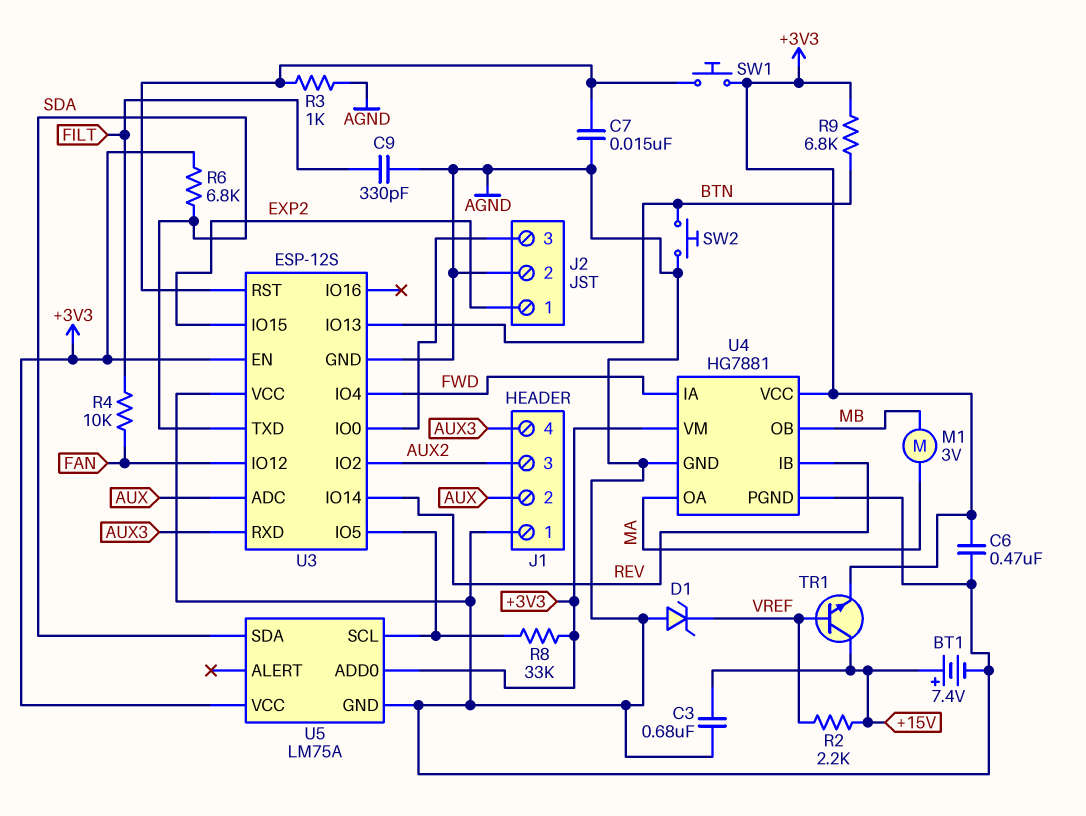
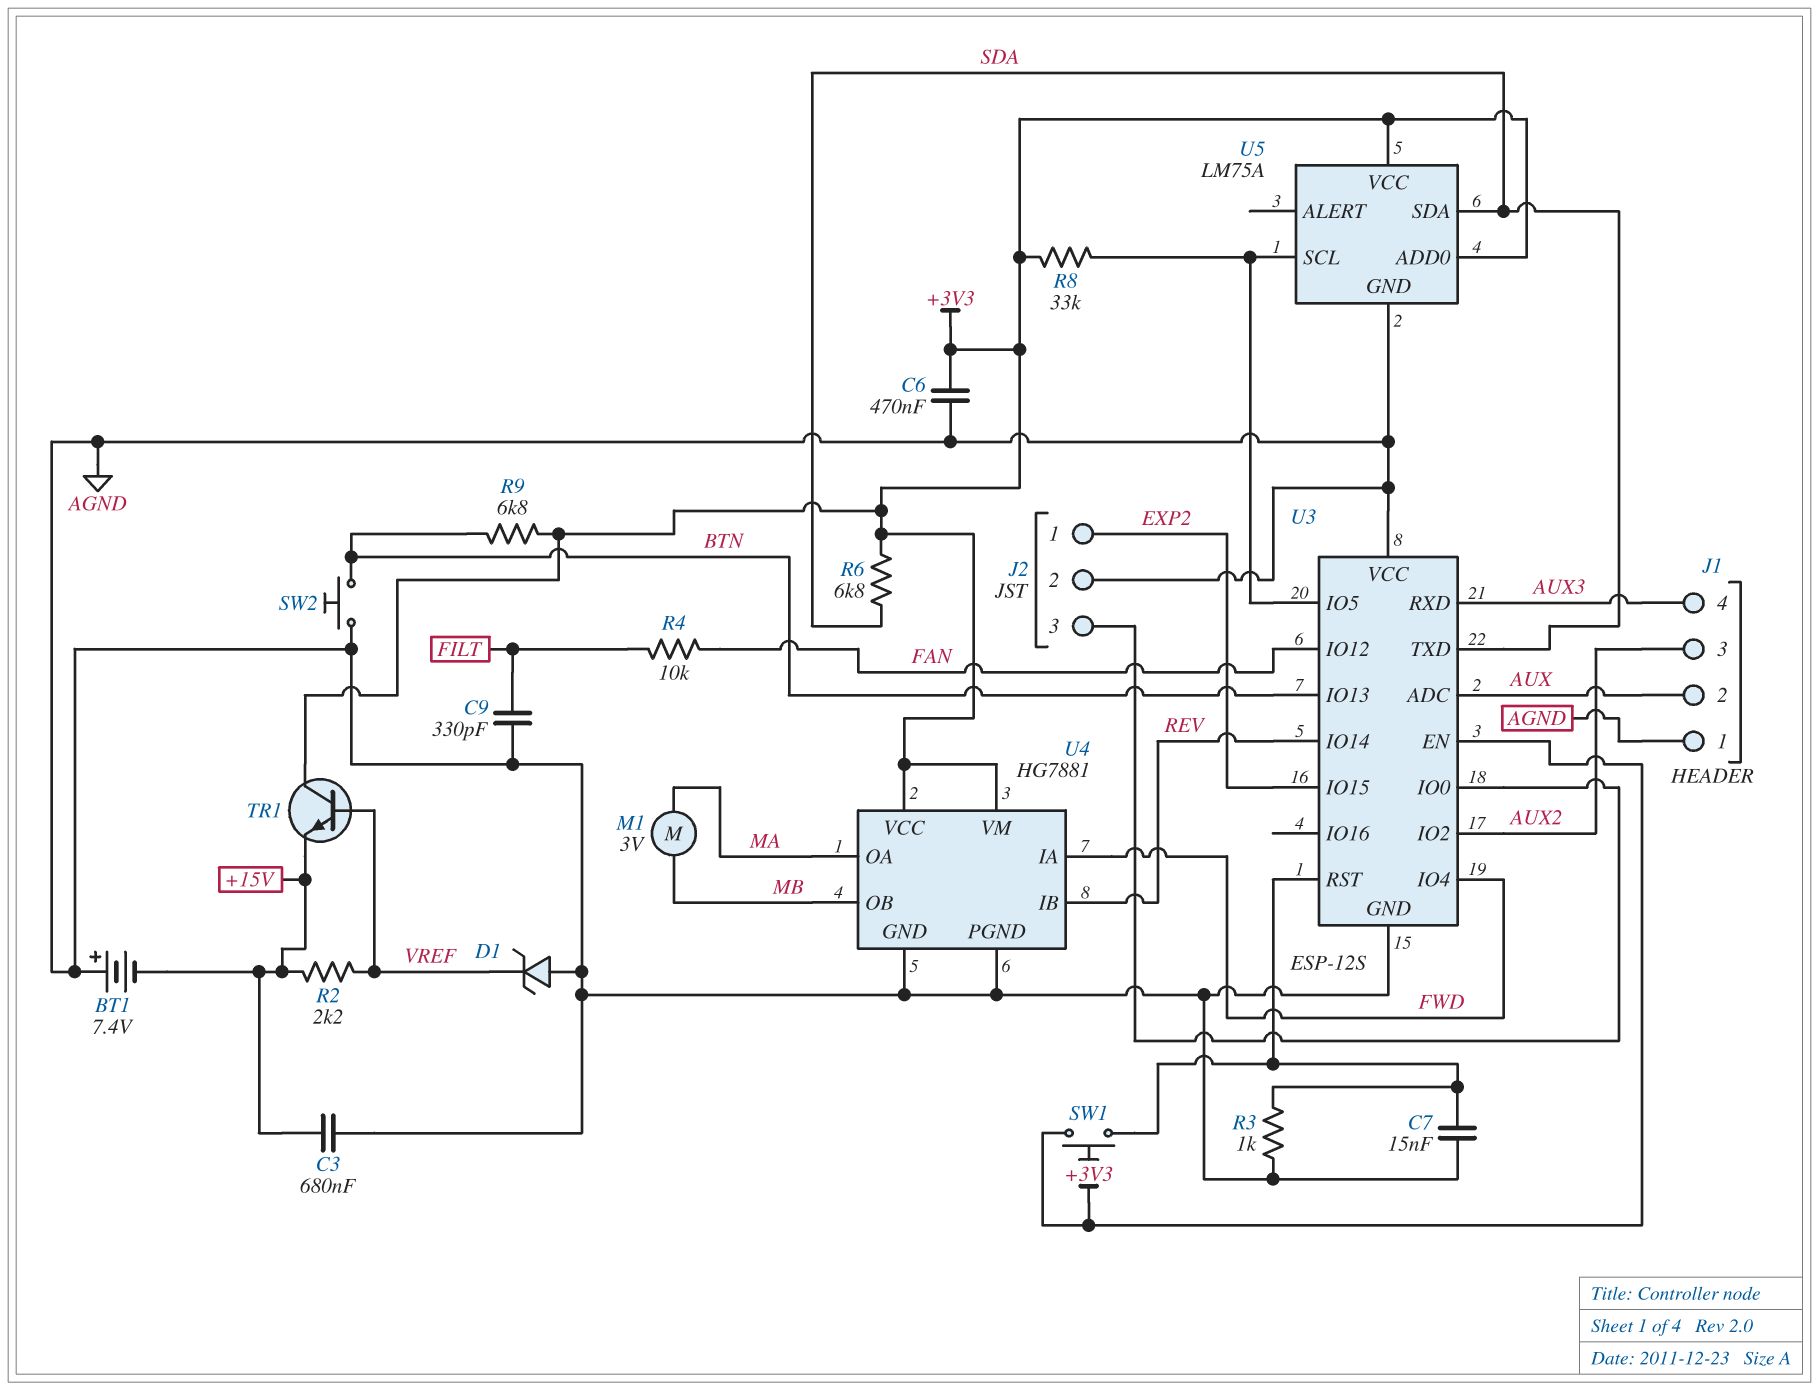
BT1: 7.4V (plus +15V, minus AGND) -> 7.4V (plus AGND, minus +15V)
TR1: NPN (B VREF, C +15V, E +3V3) -> NPN (B VREF, C +3V3, E +15V)

